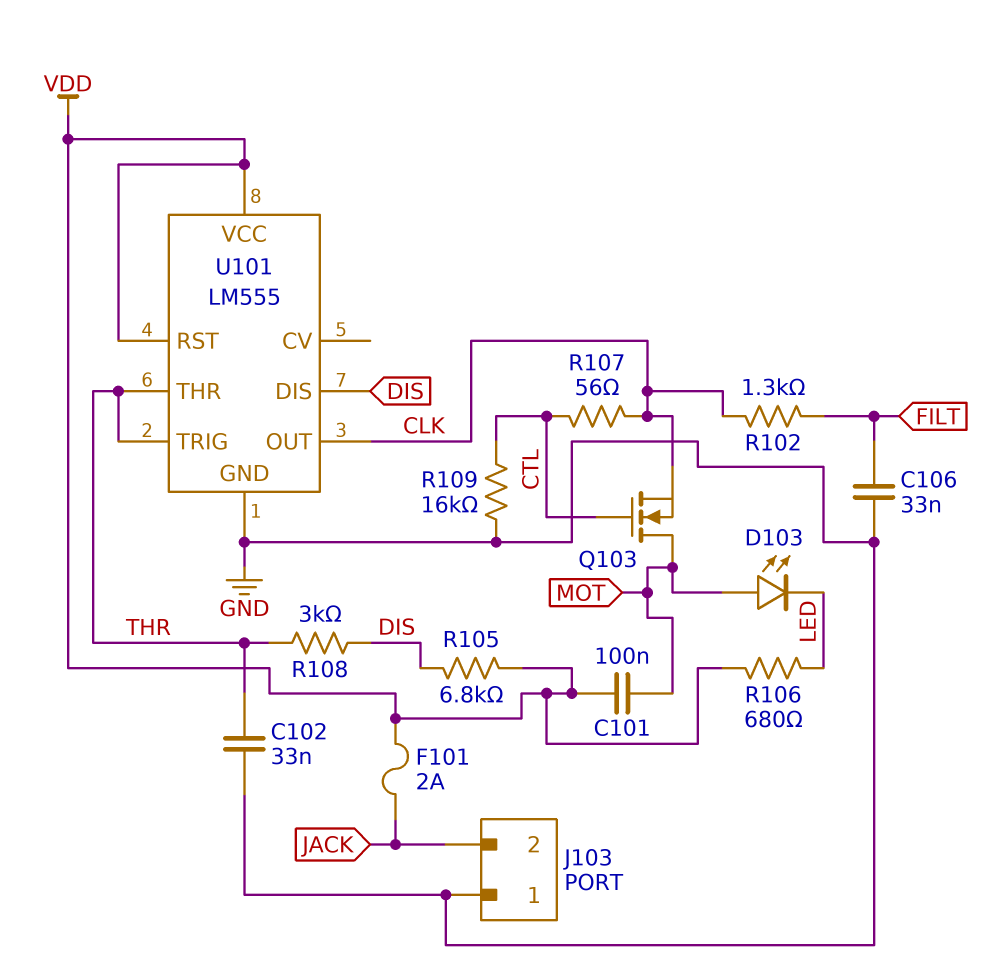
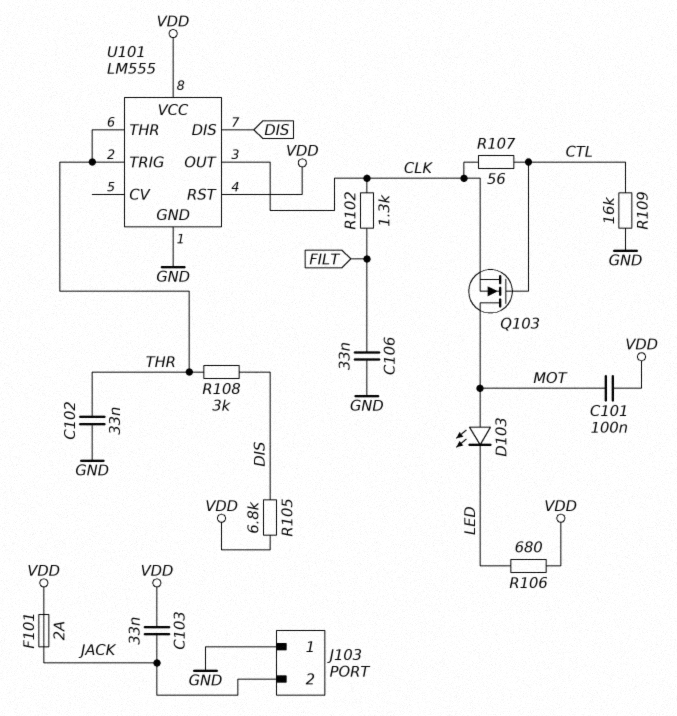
C103: none -> 33nF (JACK, VDD)

